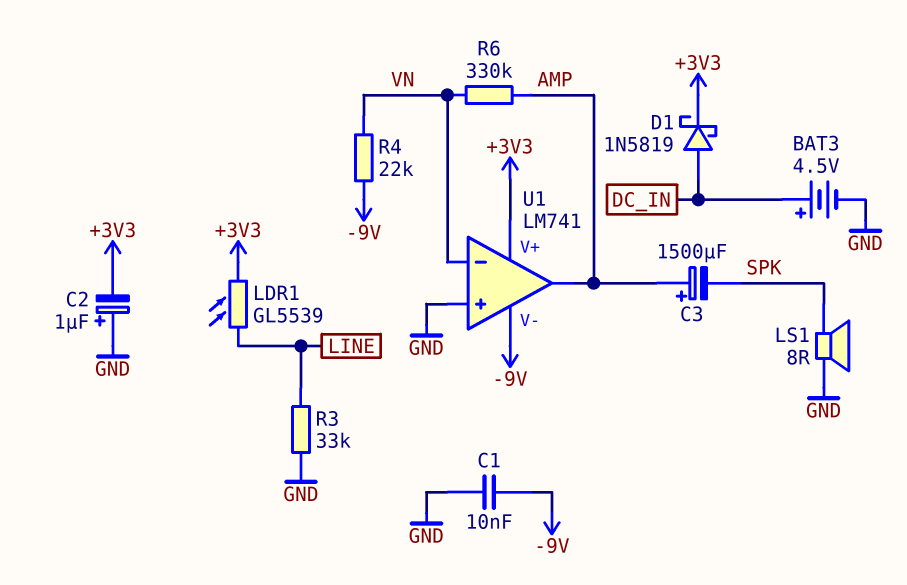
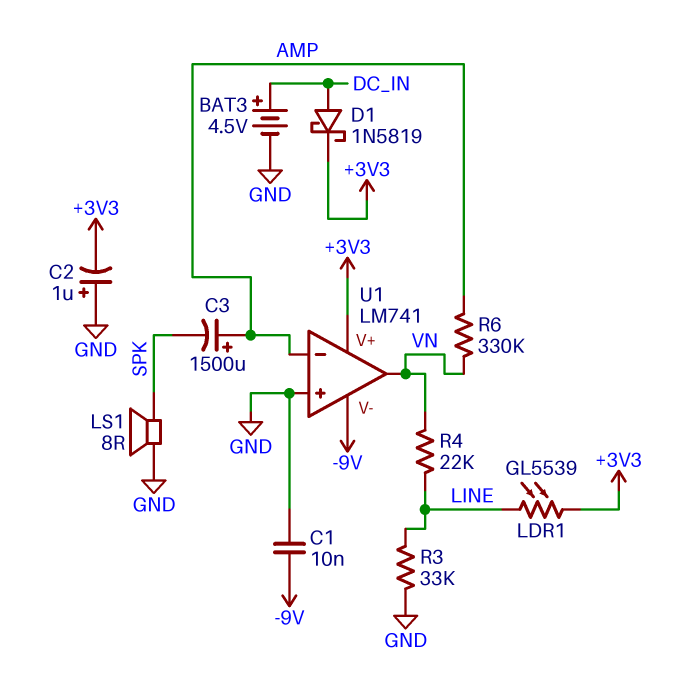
R4: 22k (-9V, VN) -> 22k (LINE, VN)
U1 pin in-: VN -> AMP
U1 pin out: AMP -> VN

